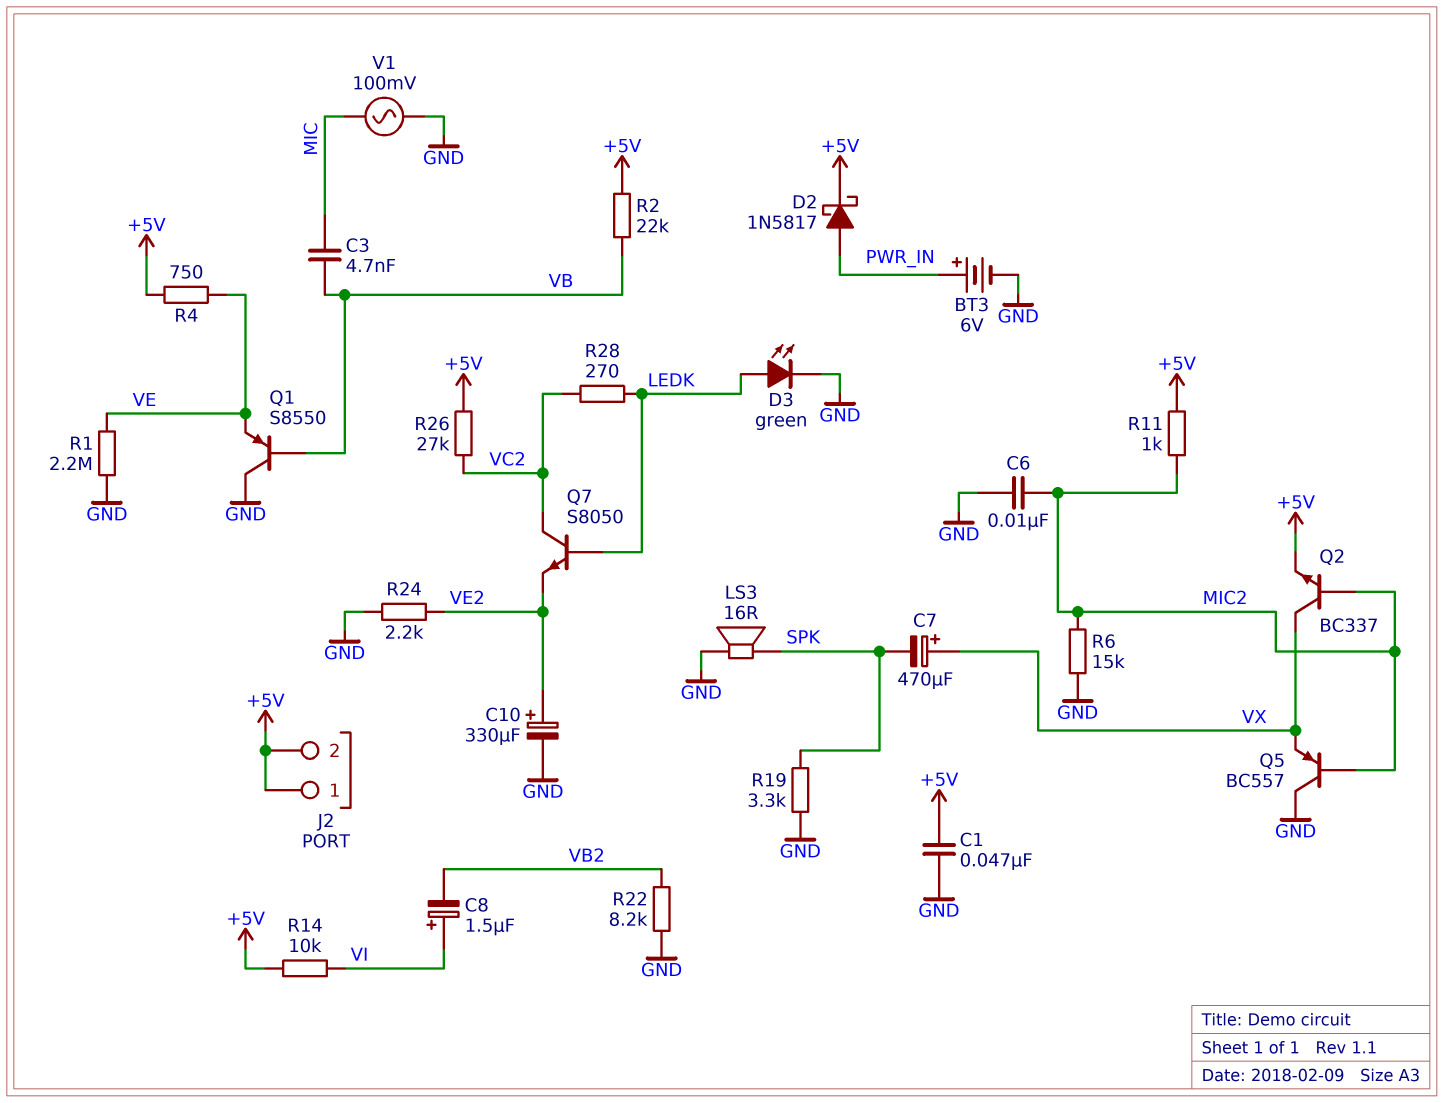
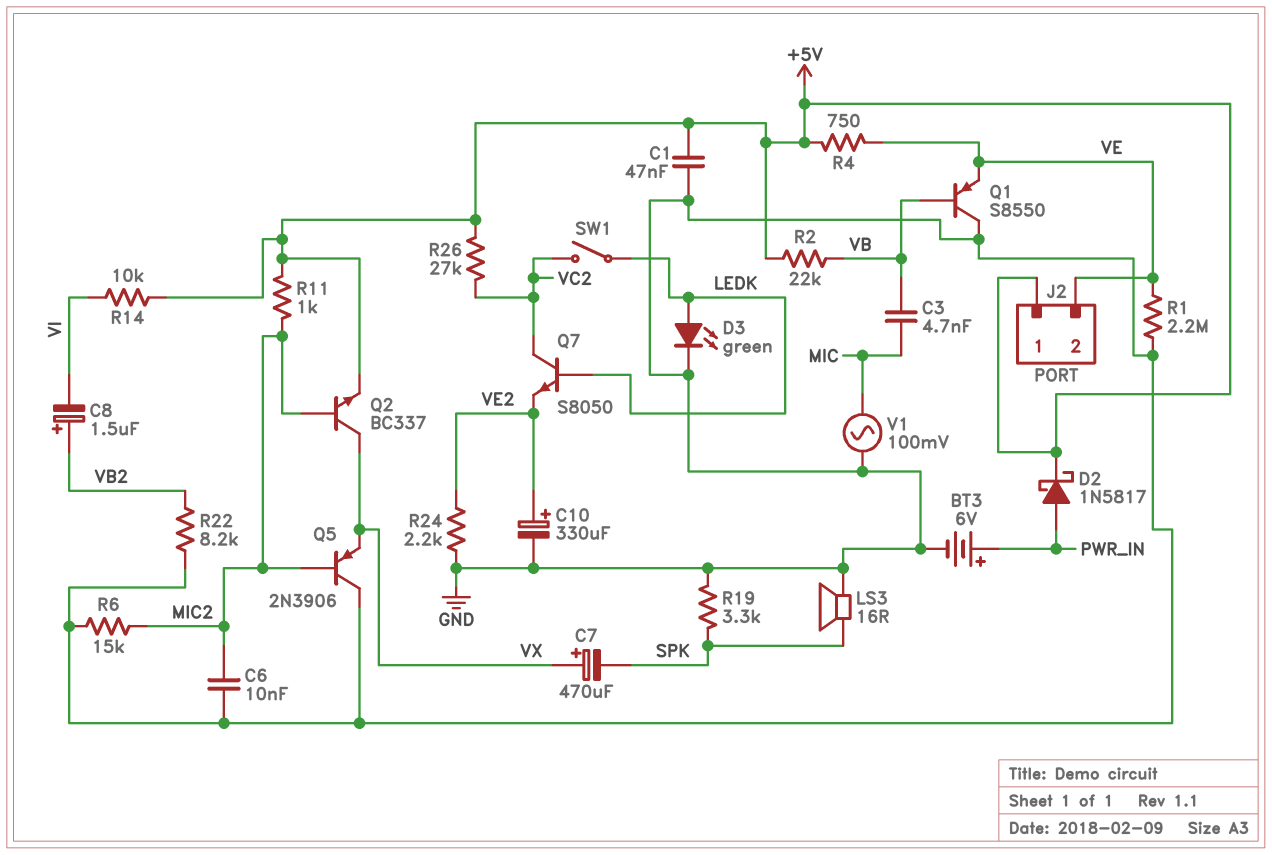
C8: 1.5uF (plus VI, minus VB2) -> 1.5uF (plus VB2, minus VI)
J2 pin 2: +5V -> VE
Q5: PNP BC557 (B MIC2, C GND, E VX) -> PNP 2N3906 (B MIC2, C GND, E VX)
R28: 270 (LEDK, VC2) -> none
SW1: none -> switch (LEDK, VC2)

